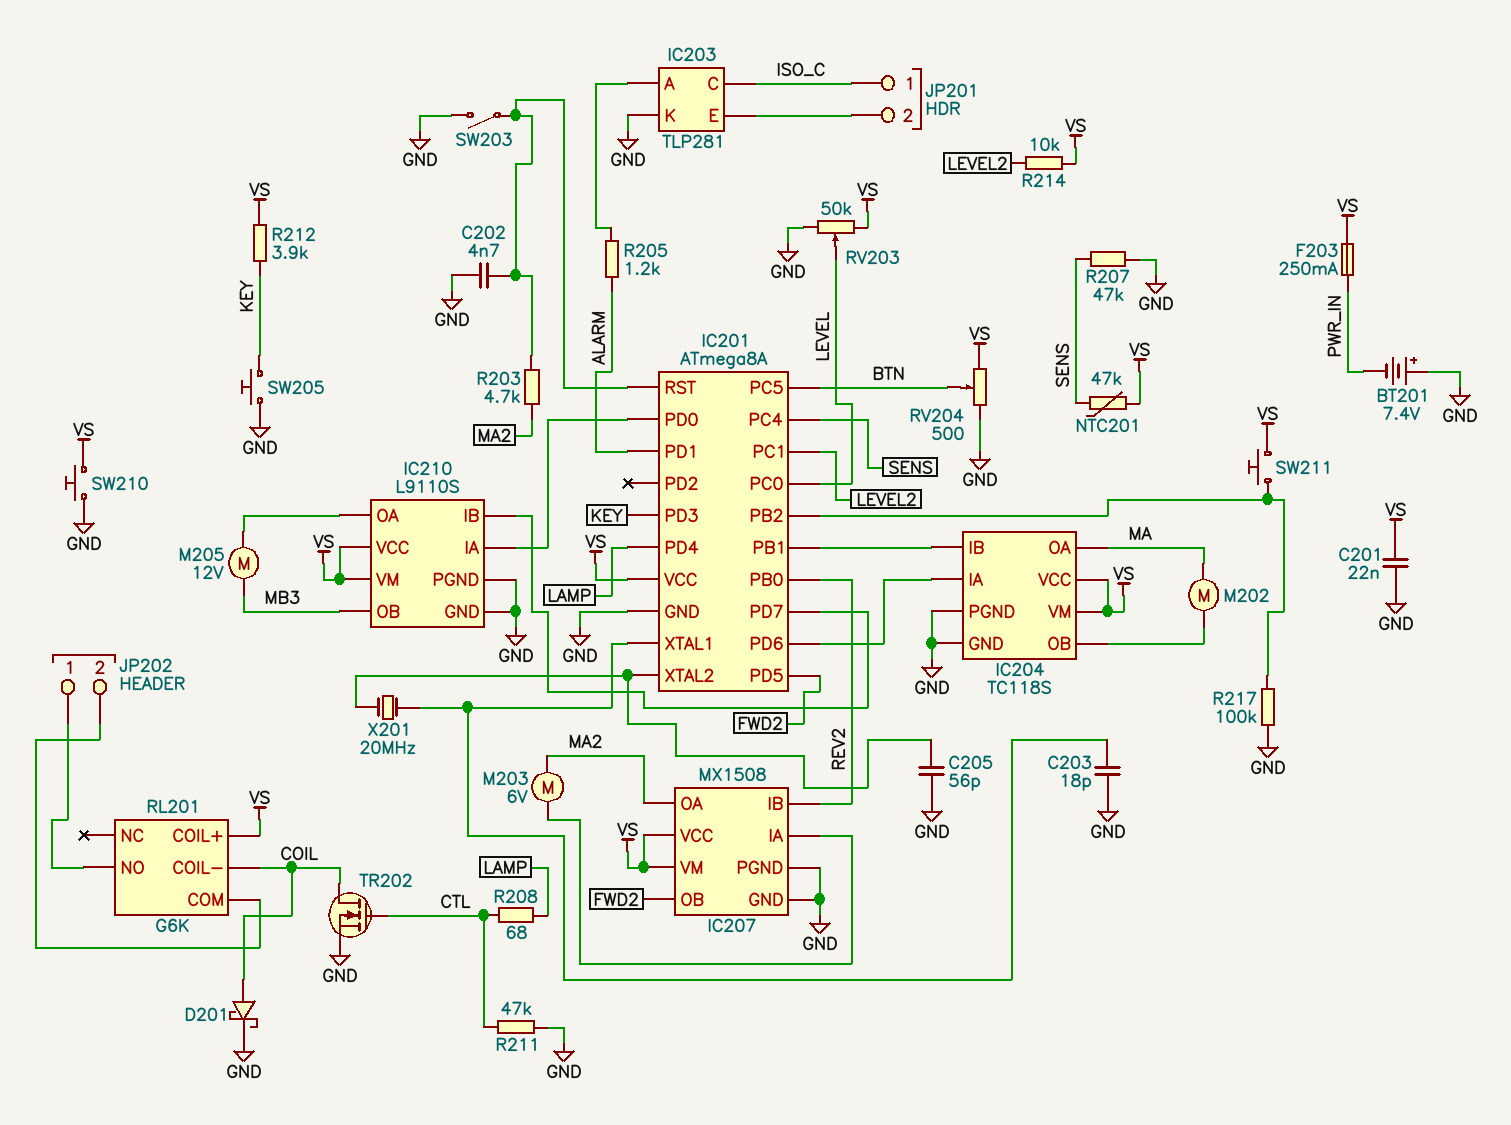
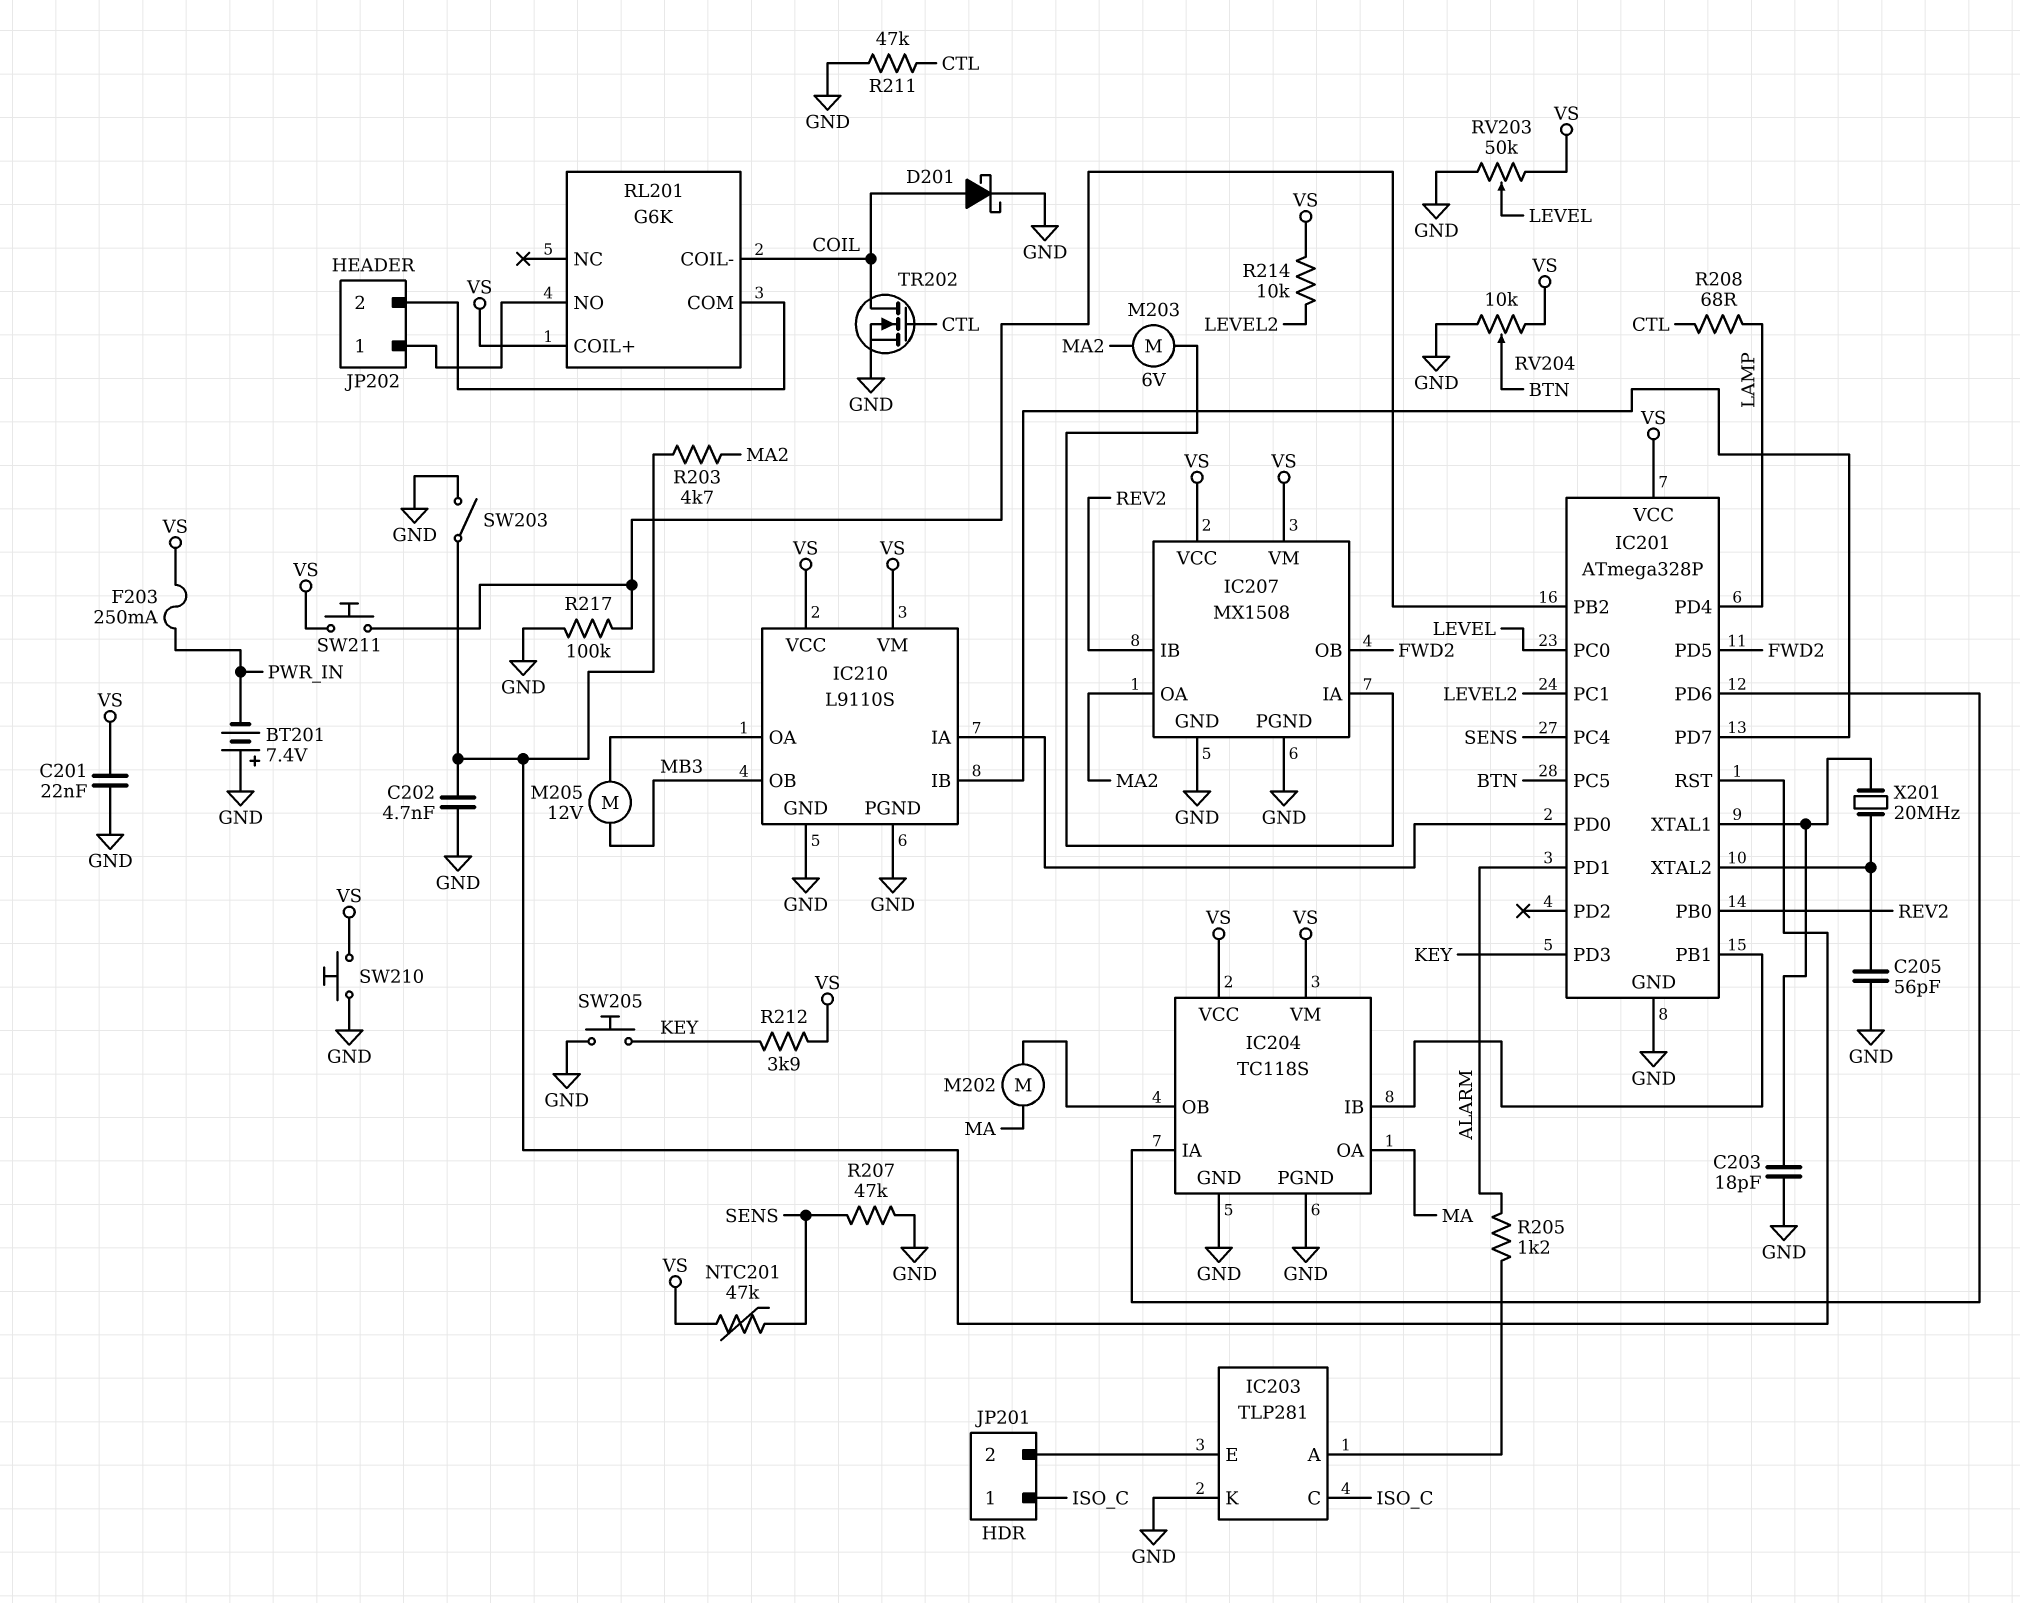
IC201: ATmega8A -> ATmega328P
RV204: 500 (GND, VS, wiper BTN) -> 10k (GND, VS, wiper BTN)

